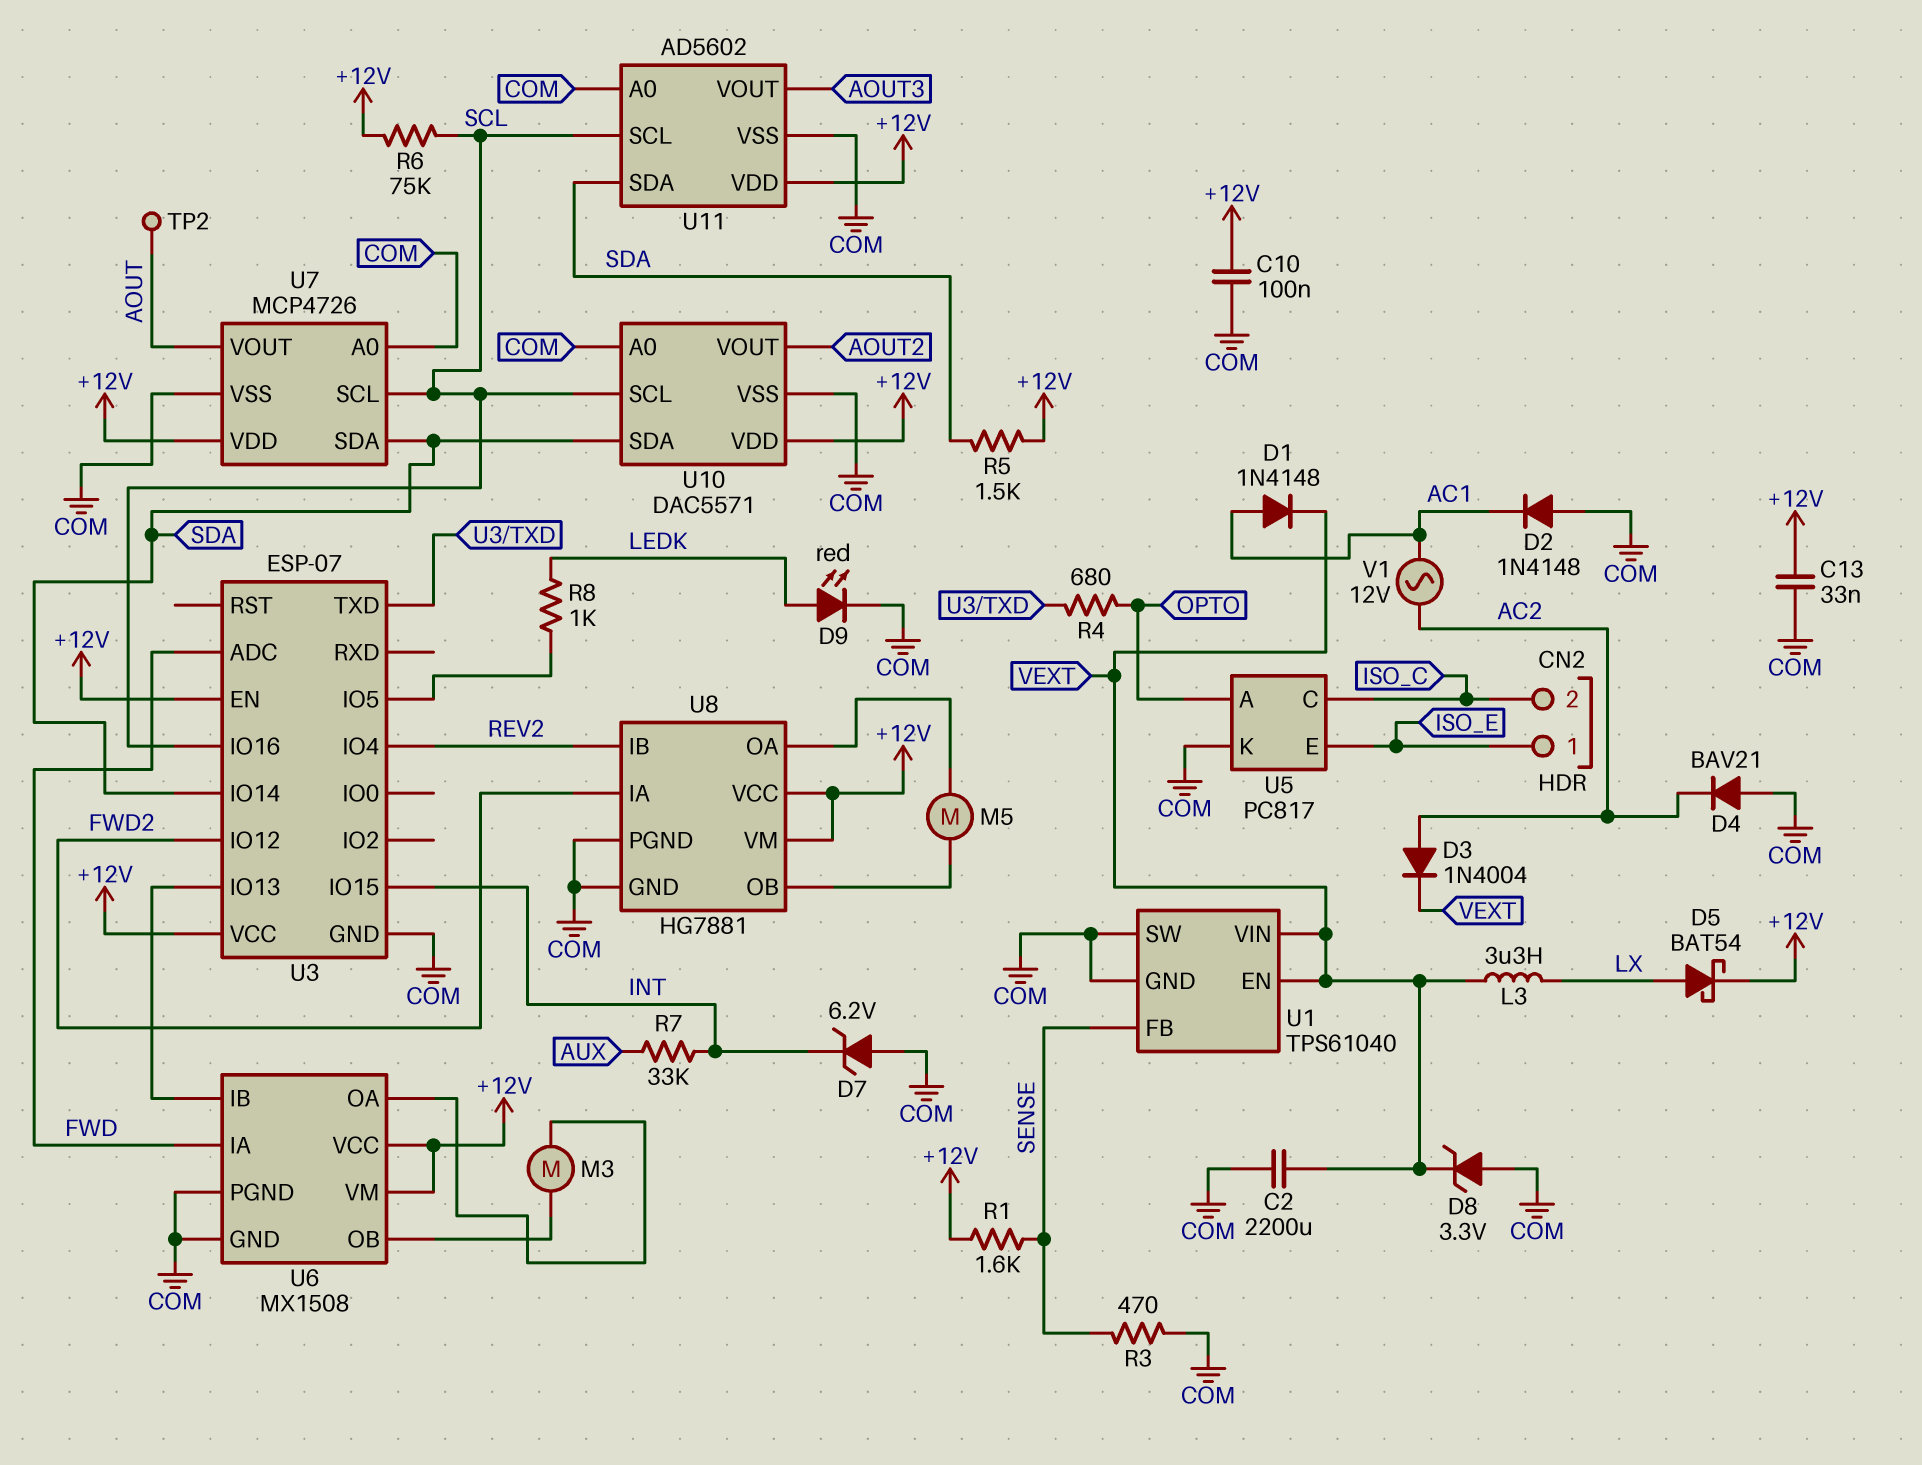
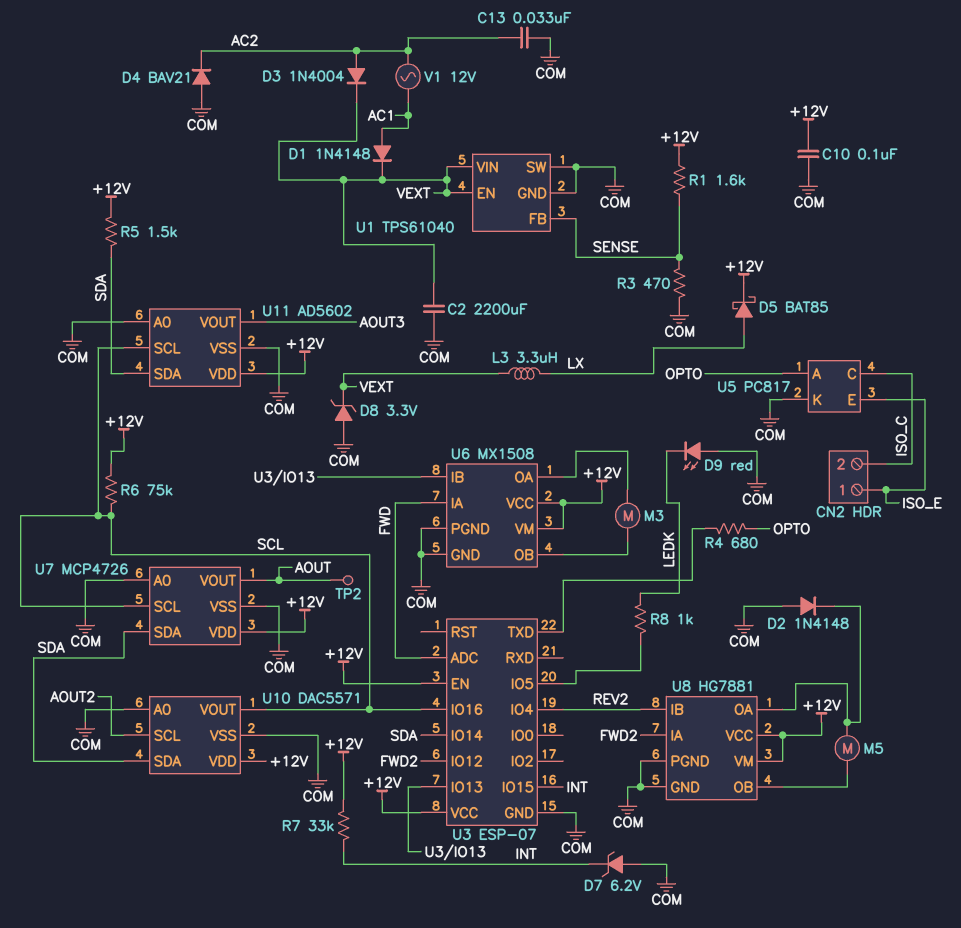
C13: 33nF (+12V, COM) -> 33nF (AC2, COM)
D2: diode 1N4148 (A COM, K AC1) -> diode 1N4148 (A COM, K U8/OA)
D5: schottky BAT54 (A LX, K +12V) -> schottky BAT85 (A LX, K +12V)
D9: LED red (A LEDK, K COM) -> LED red (A COM, K LEDK)
R7: 33k (AUX, INT) -> 33k (+12V, INT)
U10 pin SCL: SCL -> AOUT2
U10 pin VOUT: AOUT2 -> SCL

